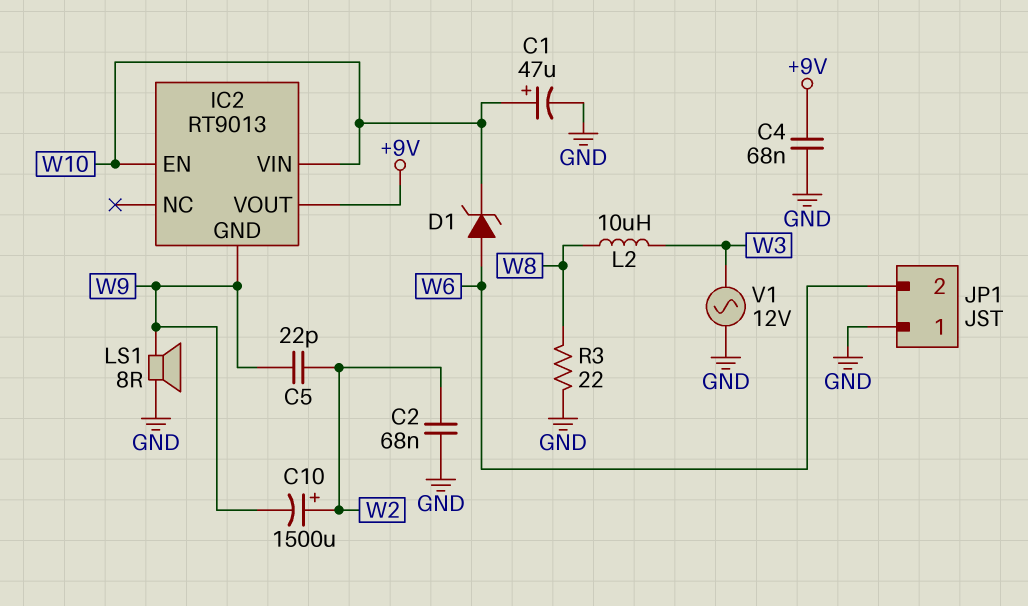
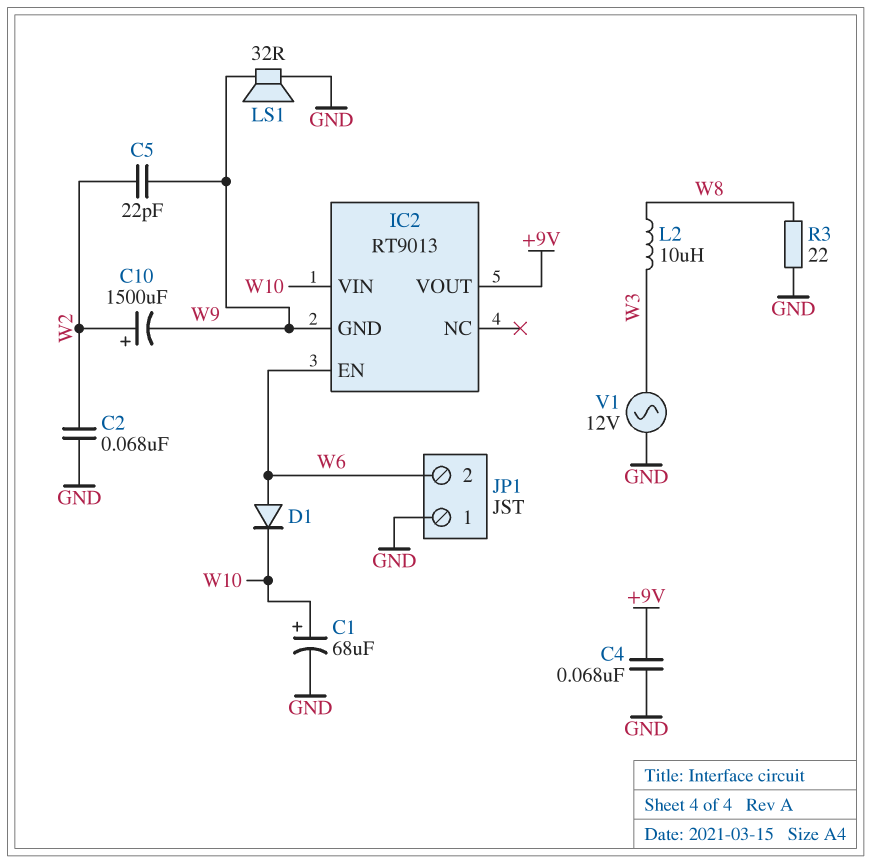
C1: 47uF (plus W10, minus GND) -> 68uF (plus W10, minus GND)
D1: zener (A W6, K W10) -> diode (A W6, K W10)
IC2 pin EN: W10 -> W6
LS1: speaker 8R (GND, W9) -> speaker 32R (GND, W9)

